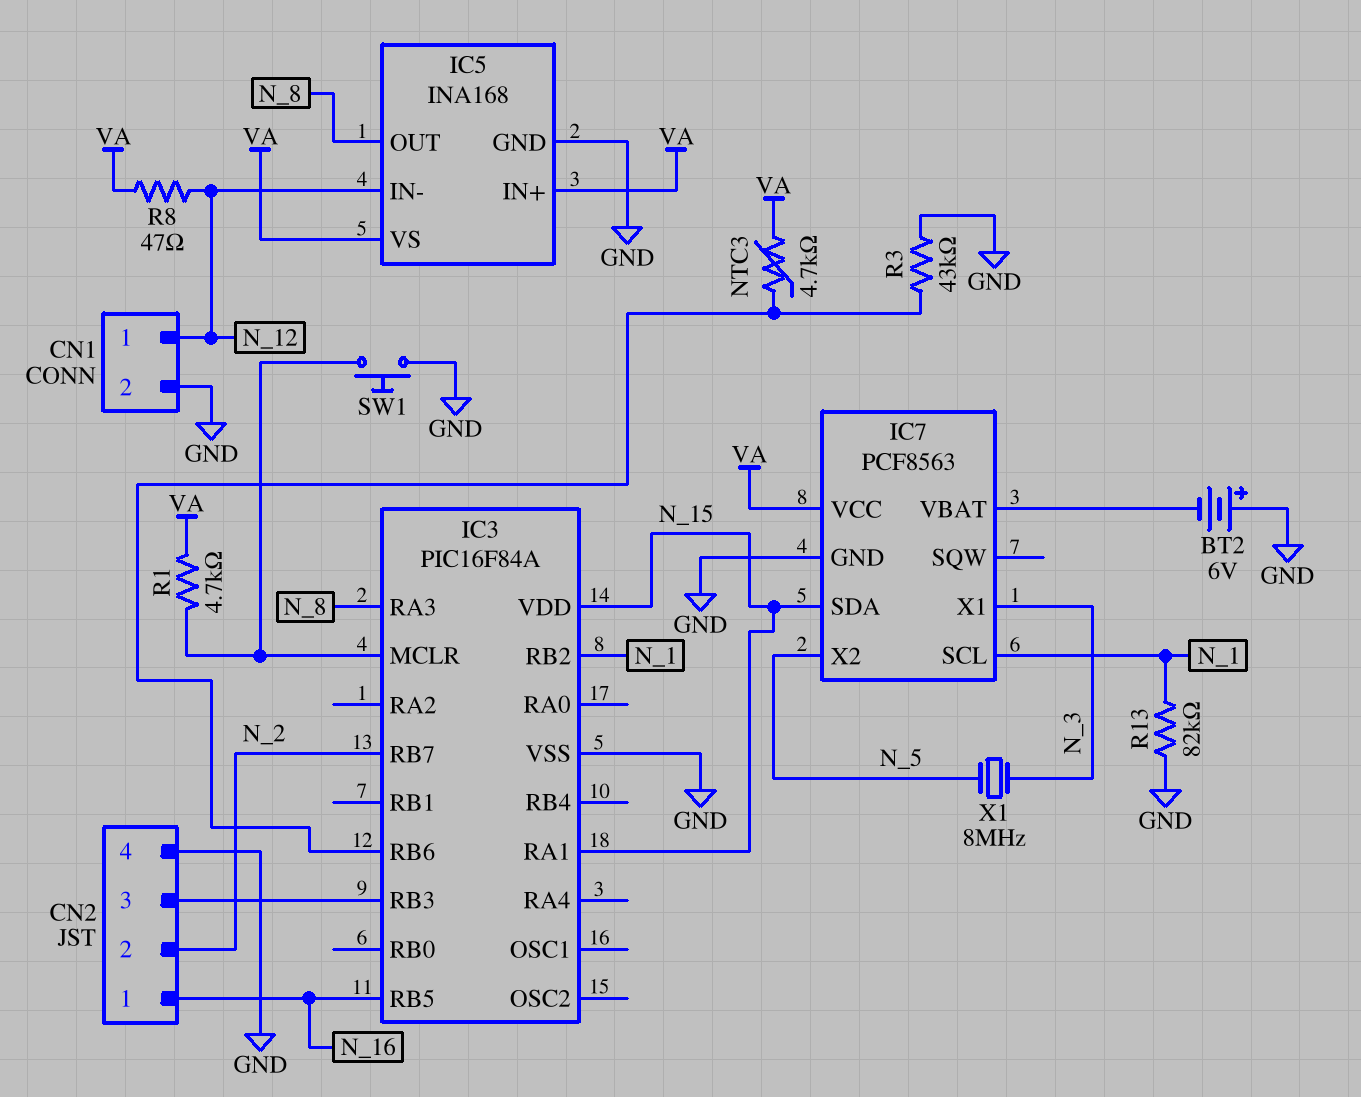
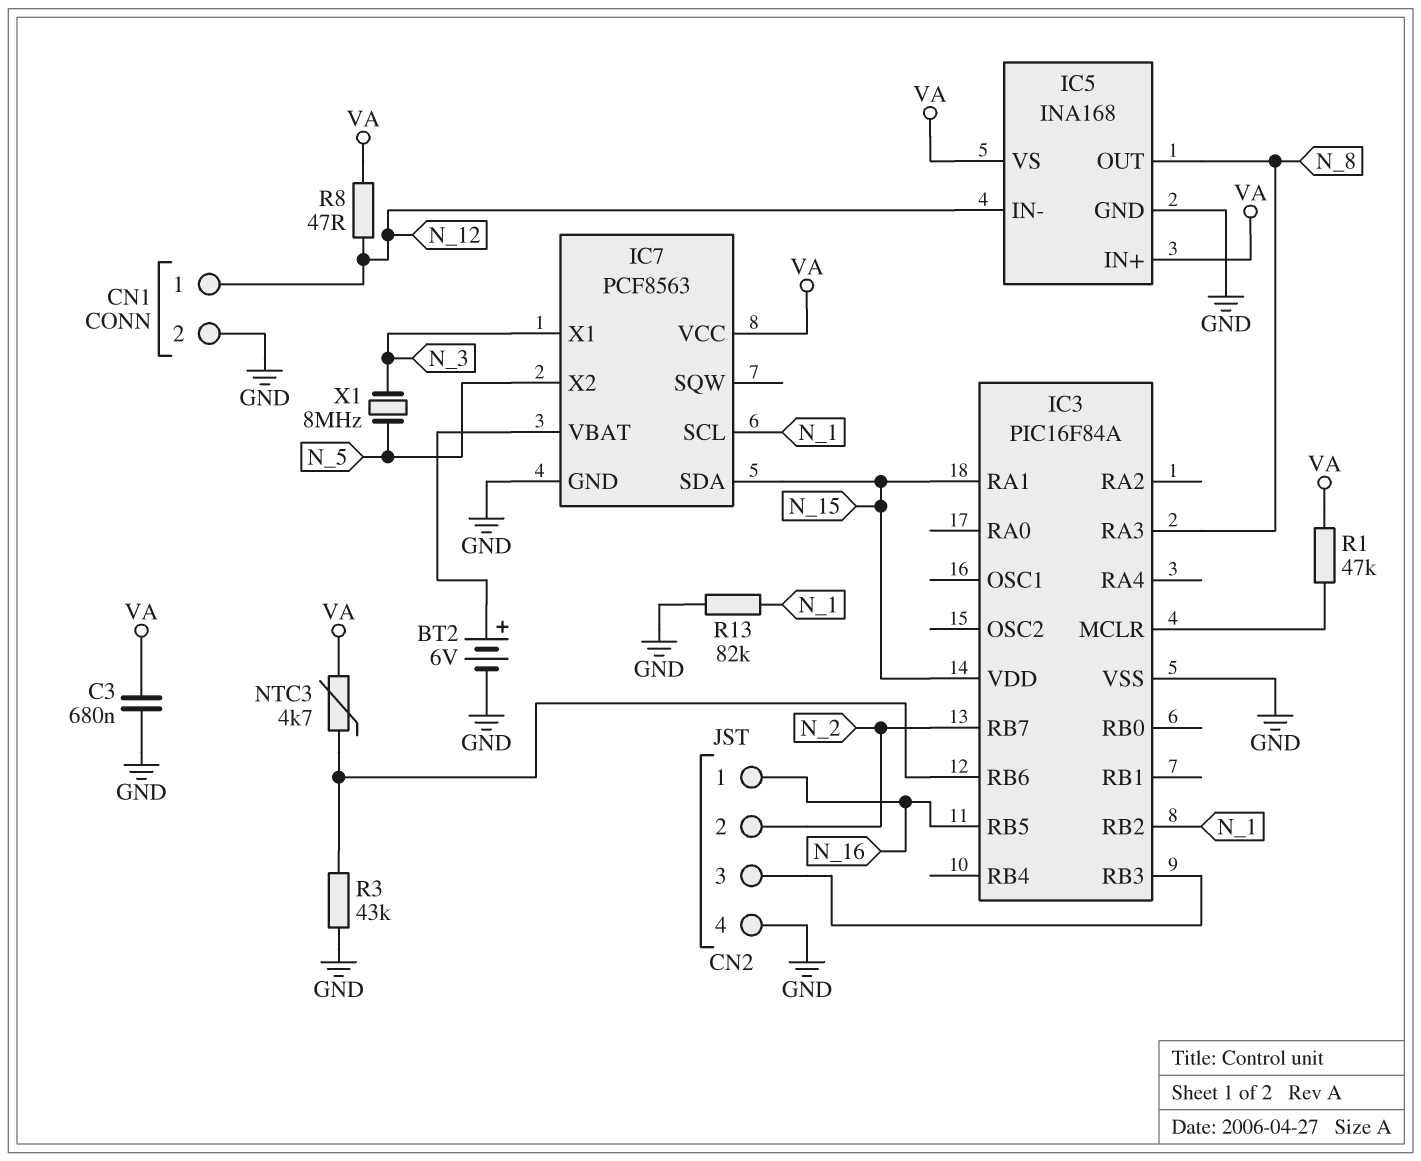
BT2: 6V (plus GND, minus IC7/VBAT) -> 6V (plus IC7/VBAT, minus GND)
C3: none -> 680nF (GND, VA)
R1: 4.7k (IC3/MCLR, VA) -> 47k (IC3/MCLR, VA)
SW1: button (GND, IC3/MCLR) -> none

